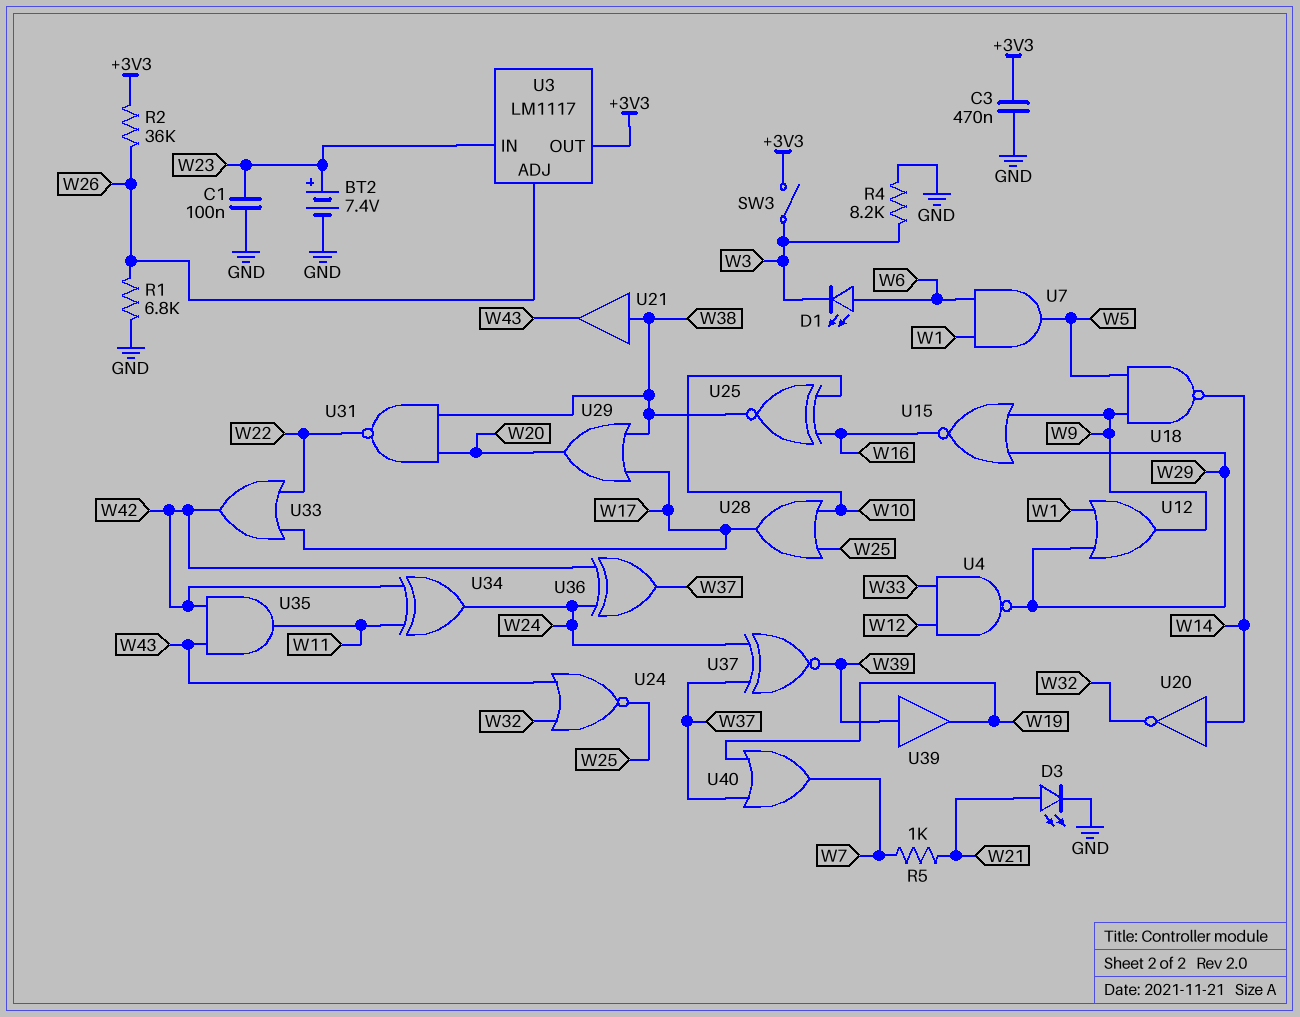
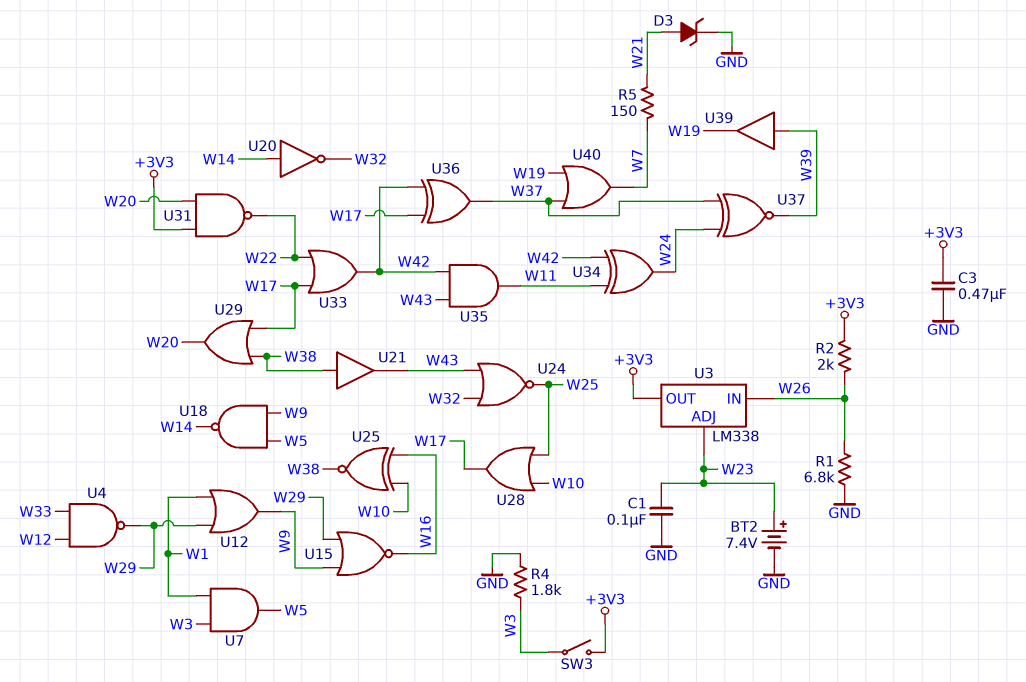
D1: LED (A W6, K W3) -> none
D3: LED (A W21, K GND) -> zener (A W21, K GND)
R2: 36k (+3V3, W26) -> 2k (+3V3, W26)
R4: 8.2k (GND, W3) -> 1.8k (GND, W3)
R5: 1k (W7, W21) -> 150 (W7, W21)
U3: LM1117 -> LM338
U3 pin ADJ: W26 -> W23
U3 pin IN: W23 -> W26
U7: AND (in W1, in W6, out W5) -> AND (in W1, in W3, out W5)
U31: NAND (in W20, in W38, out W22) -> NAND (in +3V3, in W20, out W22)
U36: XOR (in W24, in W42, out W37) -> XOR (in W17, in W42, out W37)

